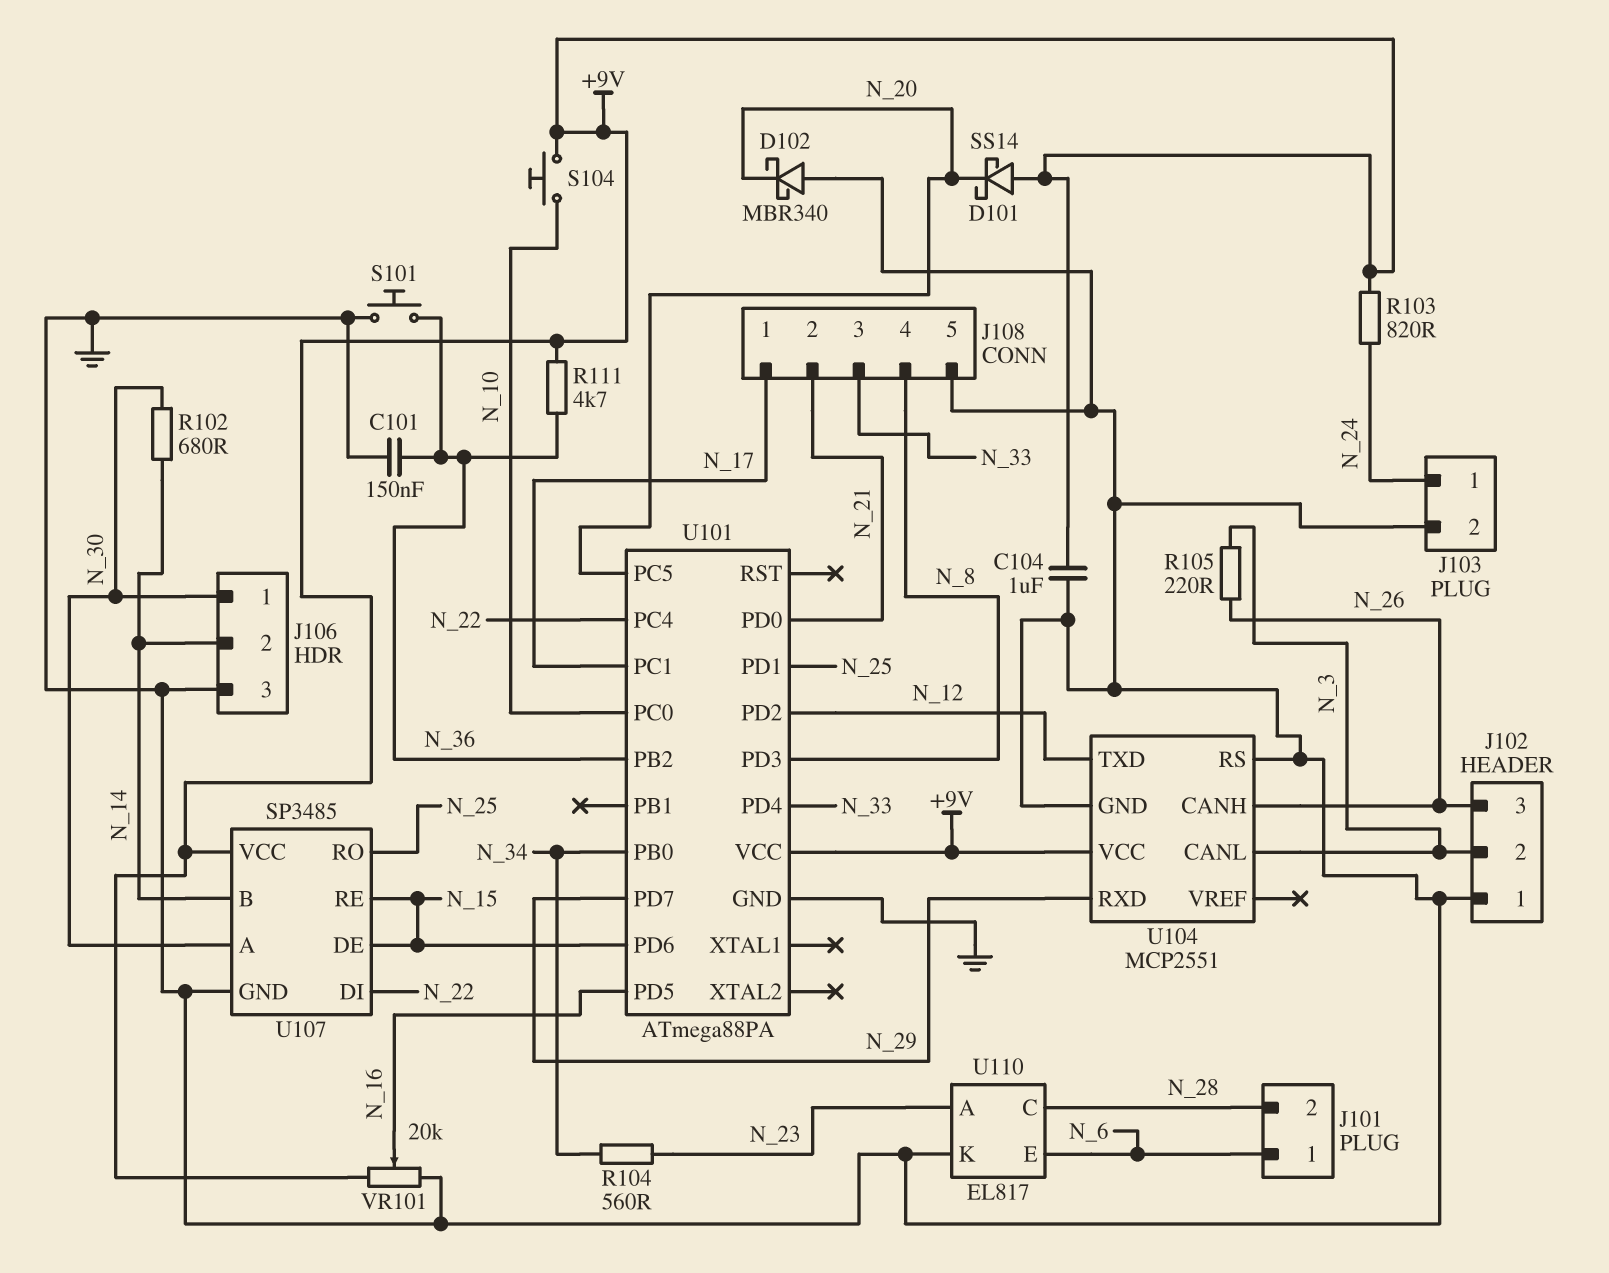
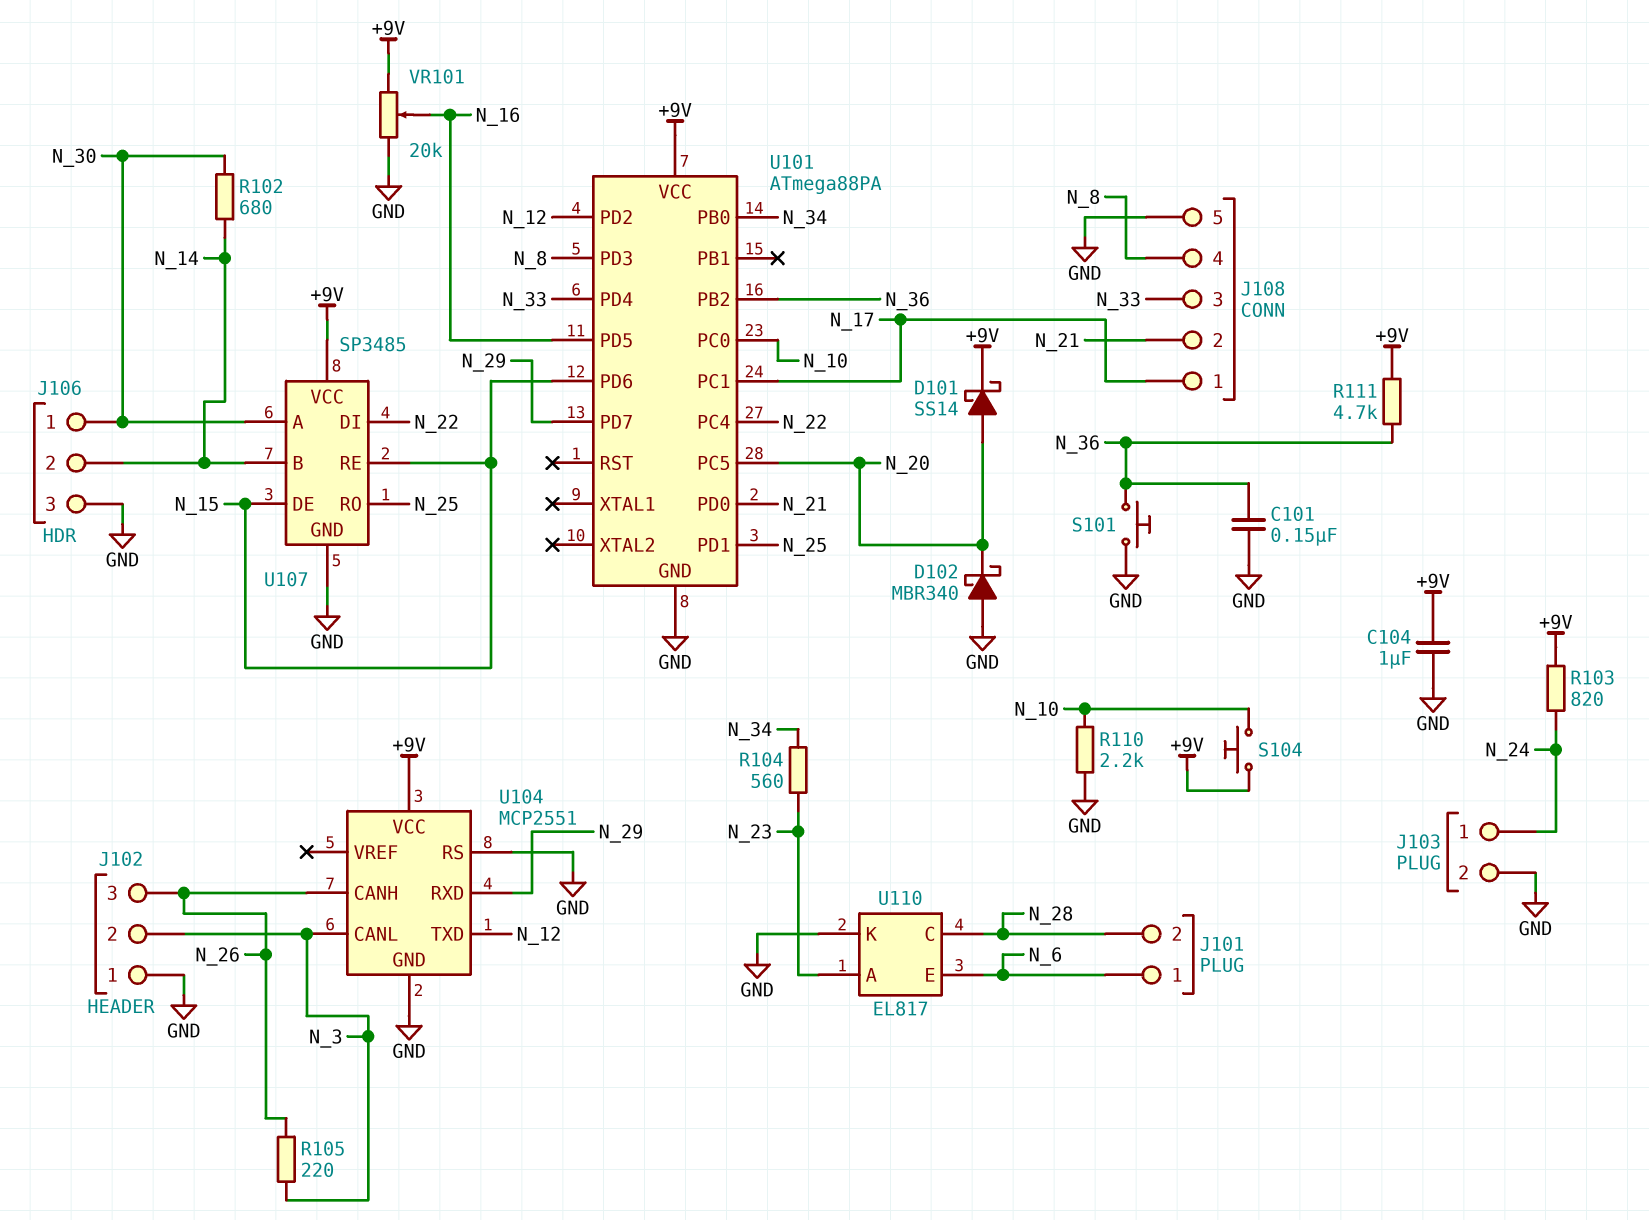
D101: schottky SS14 (A +9V, K N_20) -> schottky SS14 (A N_20, K +9V)
R110: none -> 2.2k (GND, N_10)

